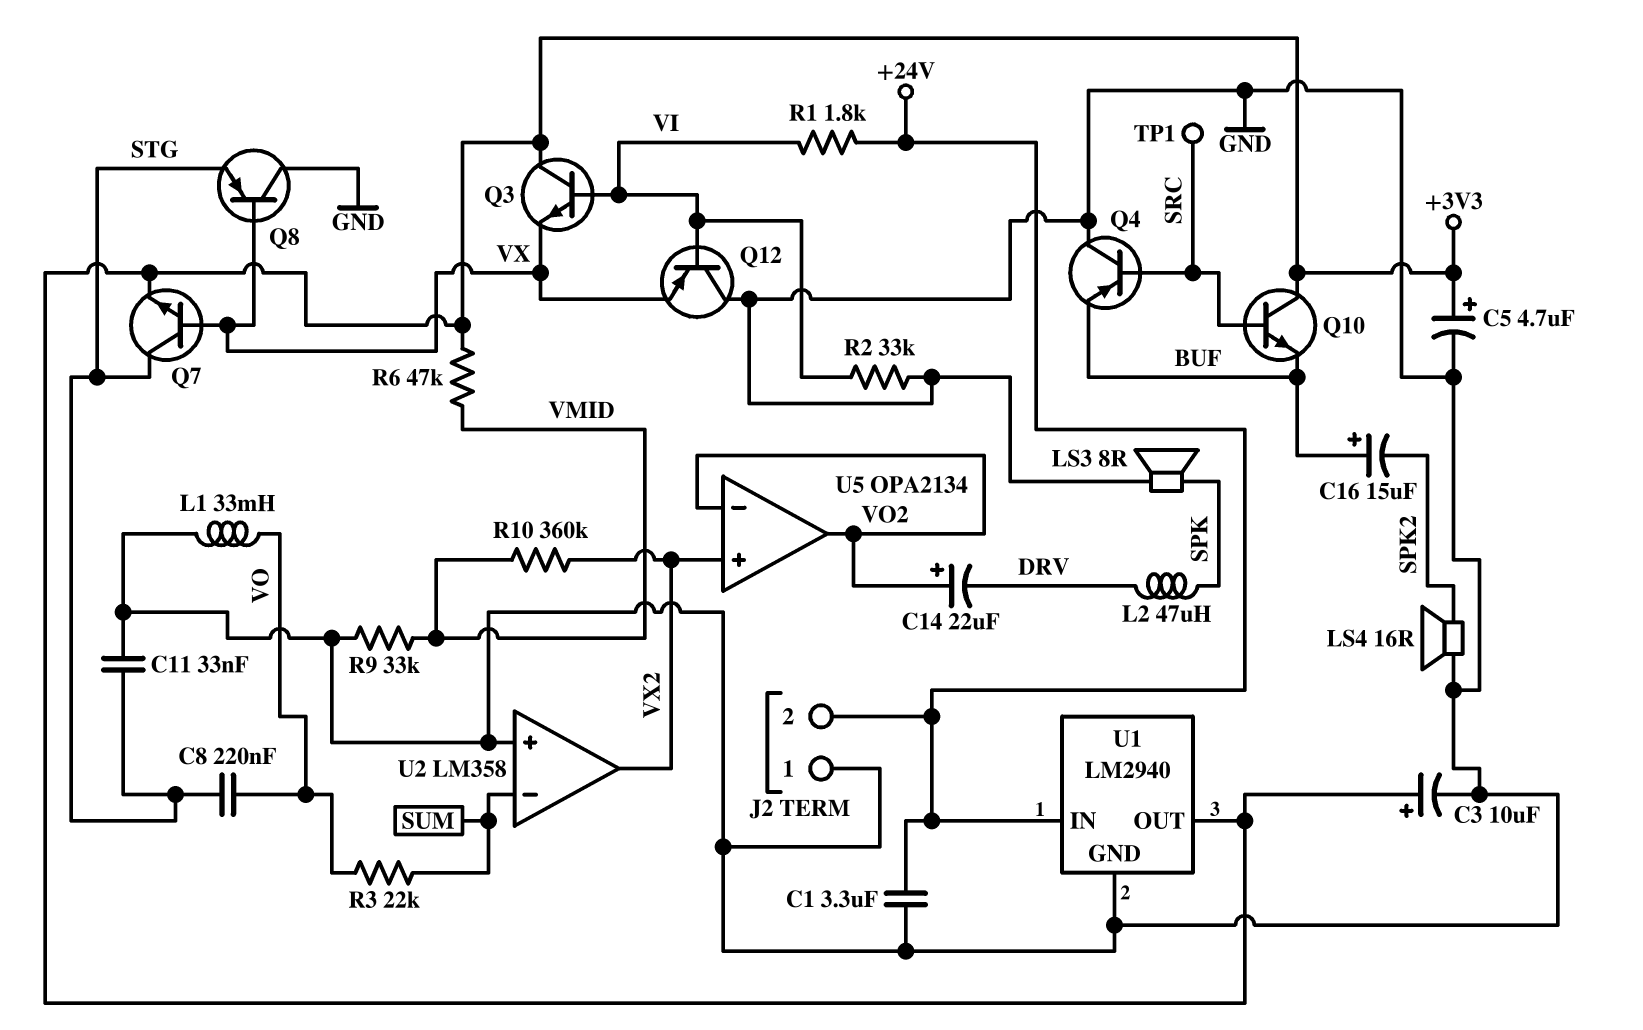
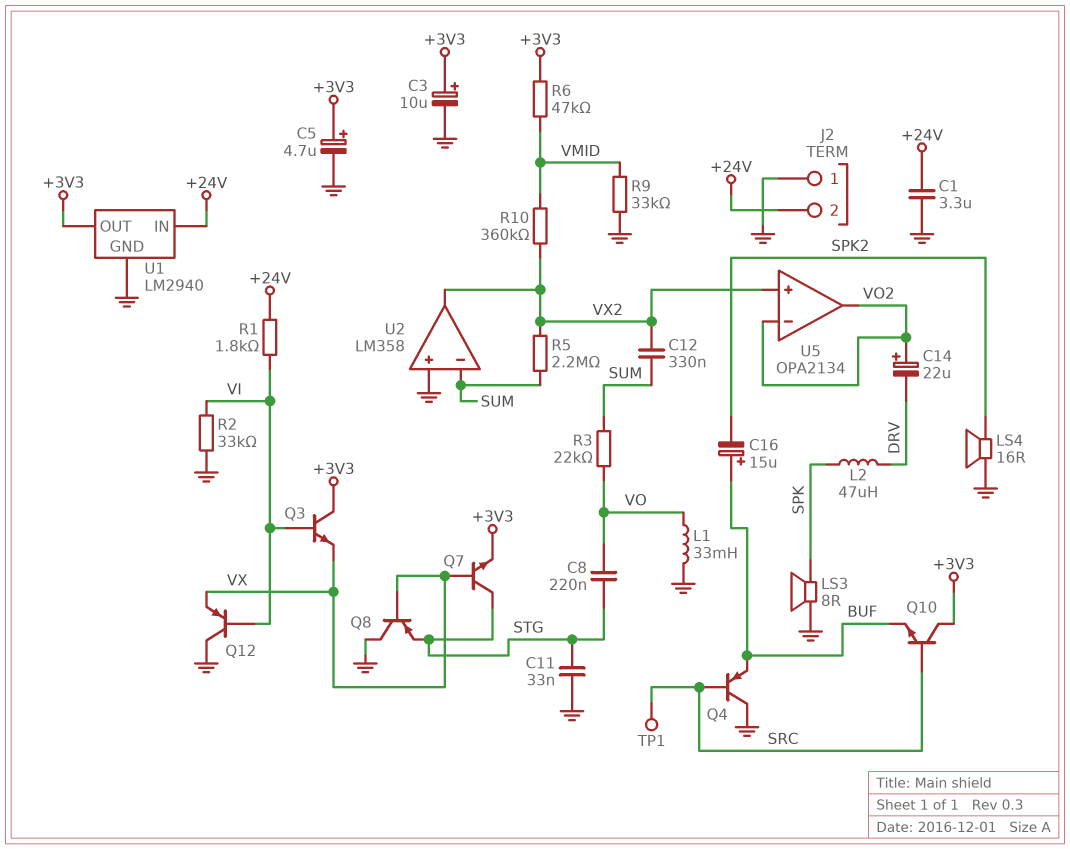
C12: none -> 330nF (SUM, VX2)
R5: none -> 2.2M (SUM, VX2)

